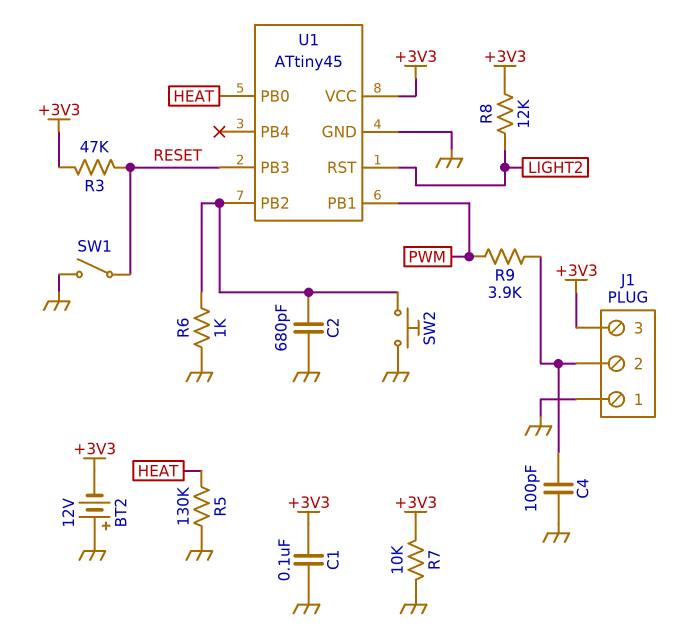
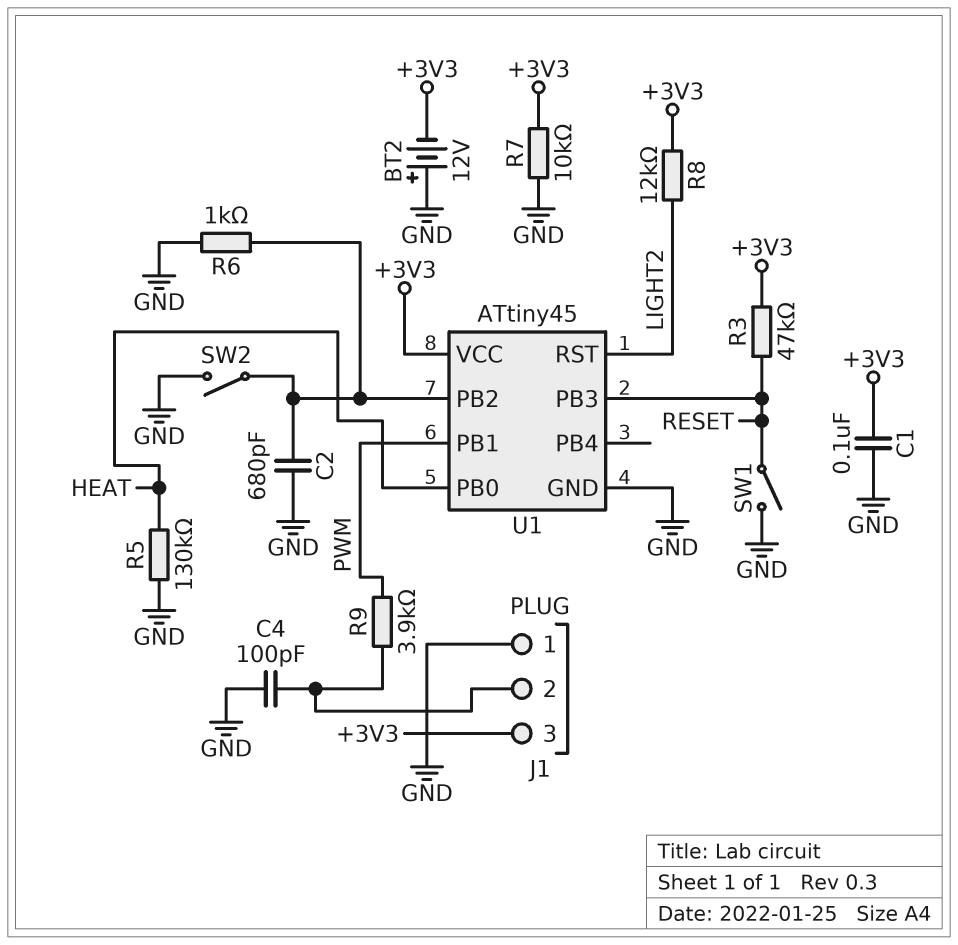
SW2: button (GND, U1/PB2) -> switch (GND, U1/PB2)

